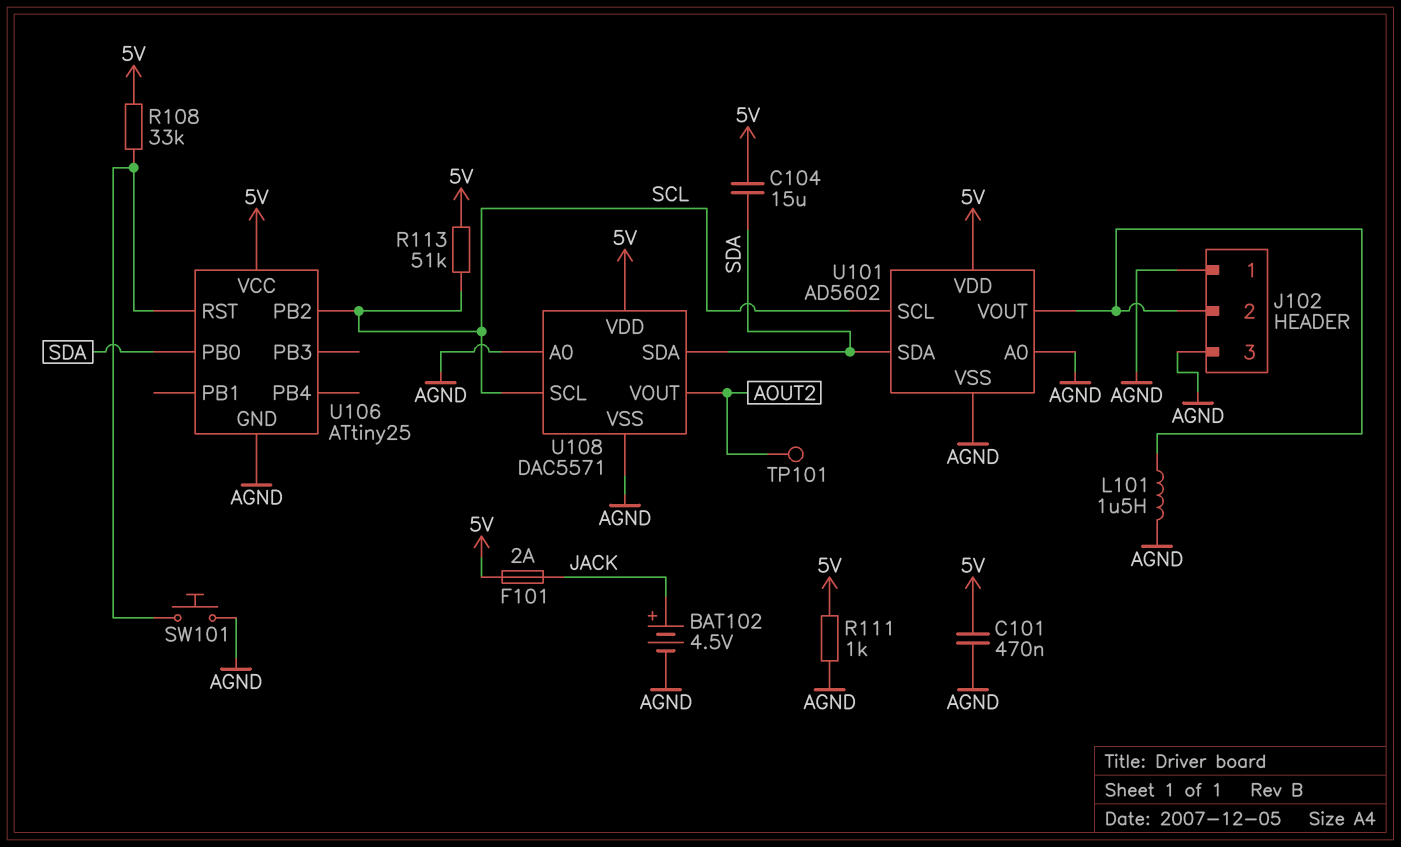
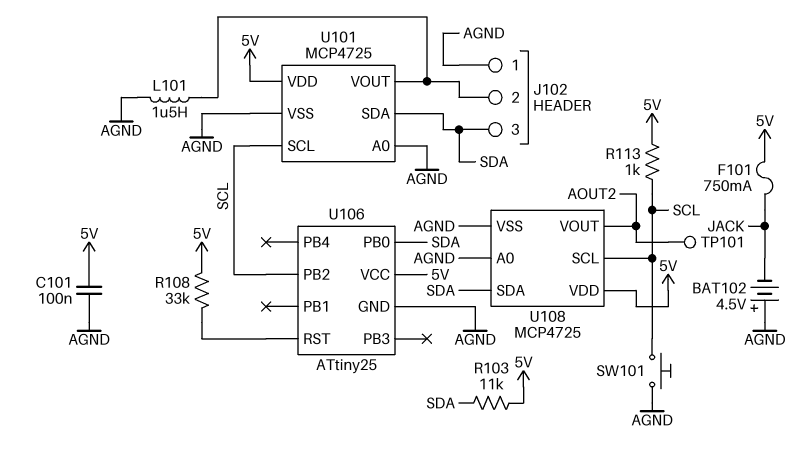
BAT102: 4.5V (plus JACK, minus AGND) -> 4.5V (plus AGND, minus JACK)
C101: 470nF (5V, AGND) -> 100nF (5V, AGND)
C104: 15uF (5V, SDA) -> none
F101: 2A (5V, JACK) -> 750mA (5V, JACK)
J102 pin 3: AGND -> SDA
R103: none -> 11k (5V, SDA)
R111: 1k (5V, AGND) -> none
R113: 51k (5V, SCL) -> 1k (5V, SCL)
SW101: button (AGND, U106/RST) -> button (AGND, SCL)
U101: AD5602 -> MCP4725
U108: DAC5571 -> MCP4725

